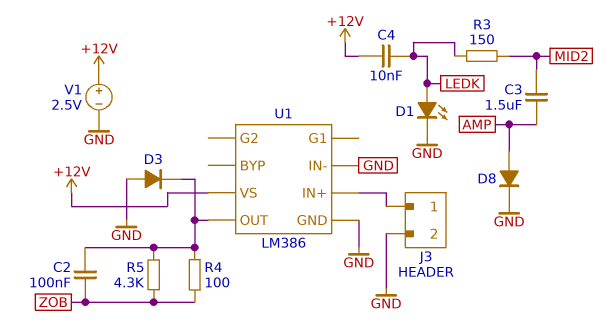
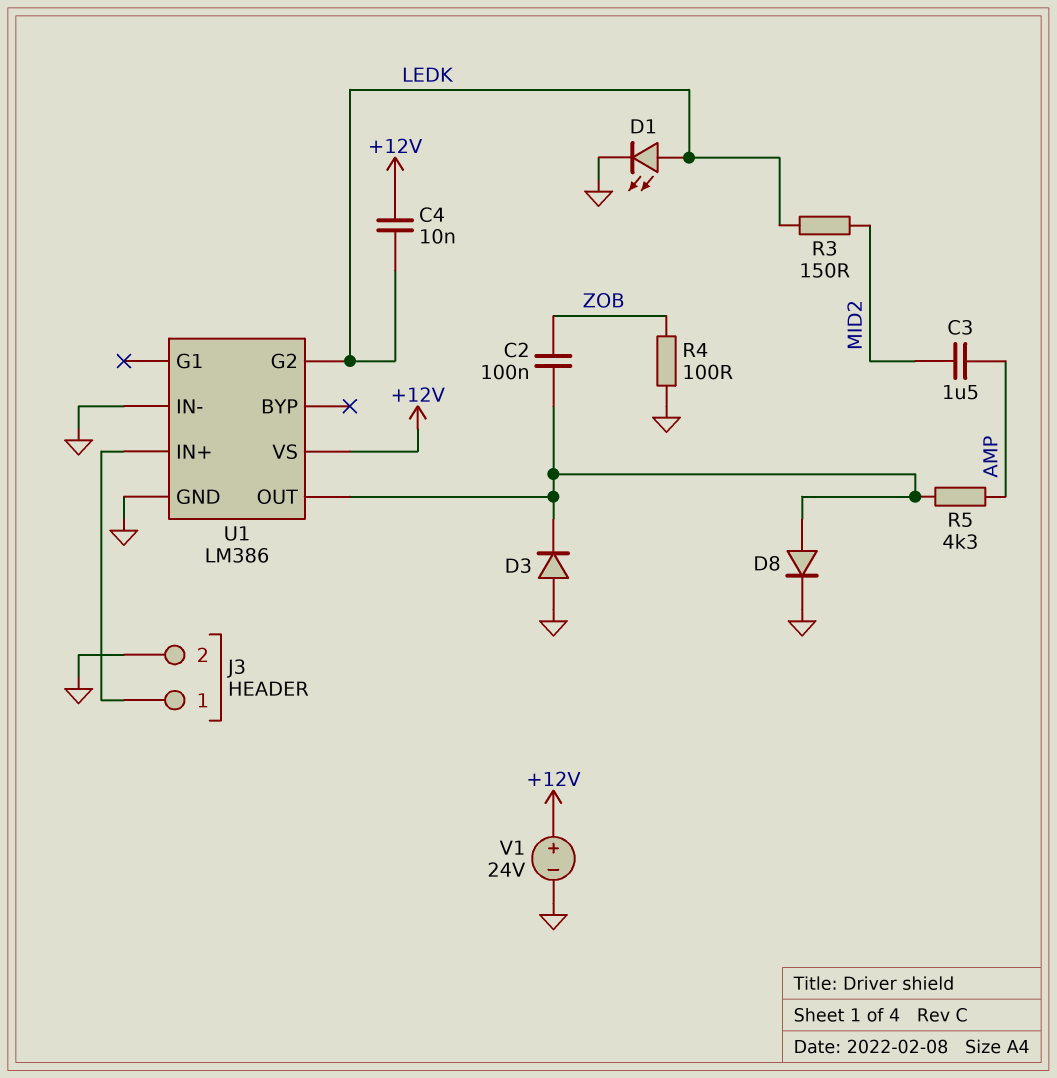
D8: diode (A AMP, K GND) -> diode (A U1/OUT, K GND)
R4: 100 (U1/OUT, ZOB) -> 100 (GND, ZOB)
R5: 4.3k (U1/OUT, ZOB) -> 4.3k (AMP, U1/OUT)
U1 pin G2: none -> LEDK
V1: 2.5V (plus +12V, minus GND) -> 24V (plus +12V, minus GND)

